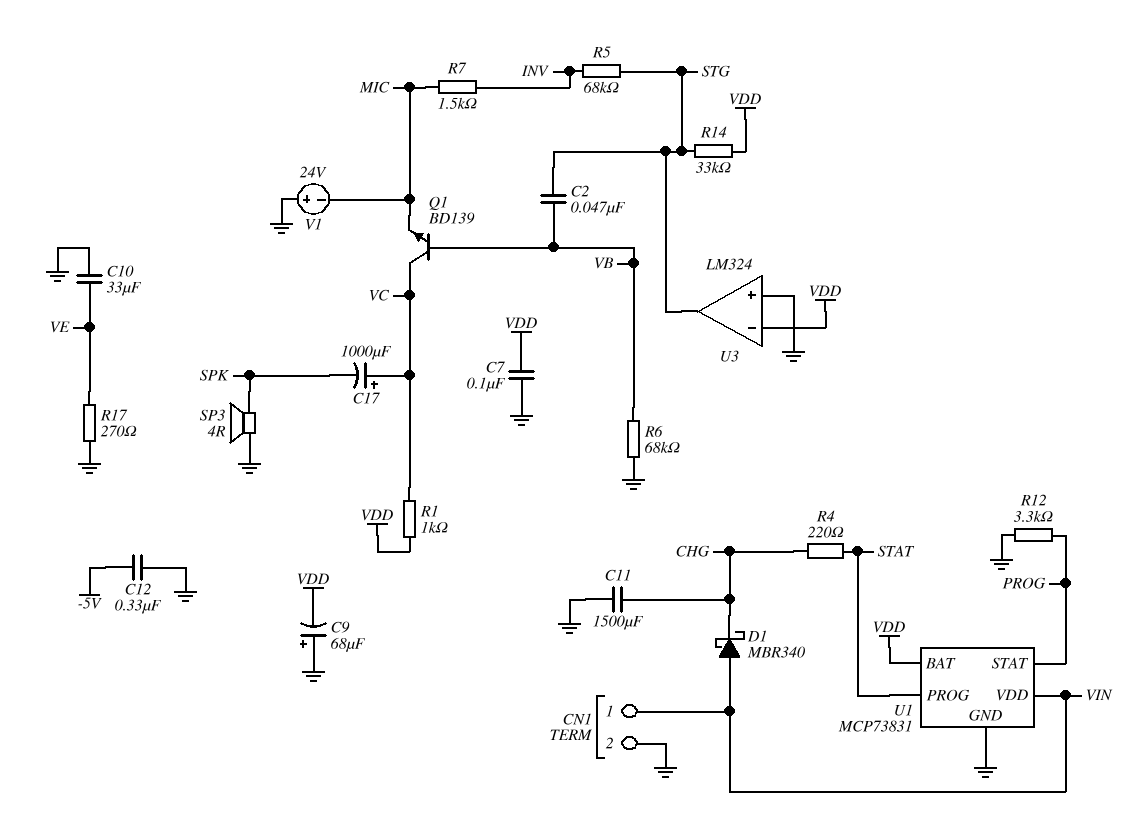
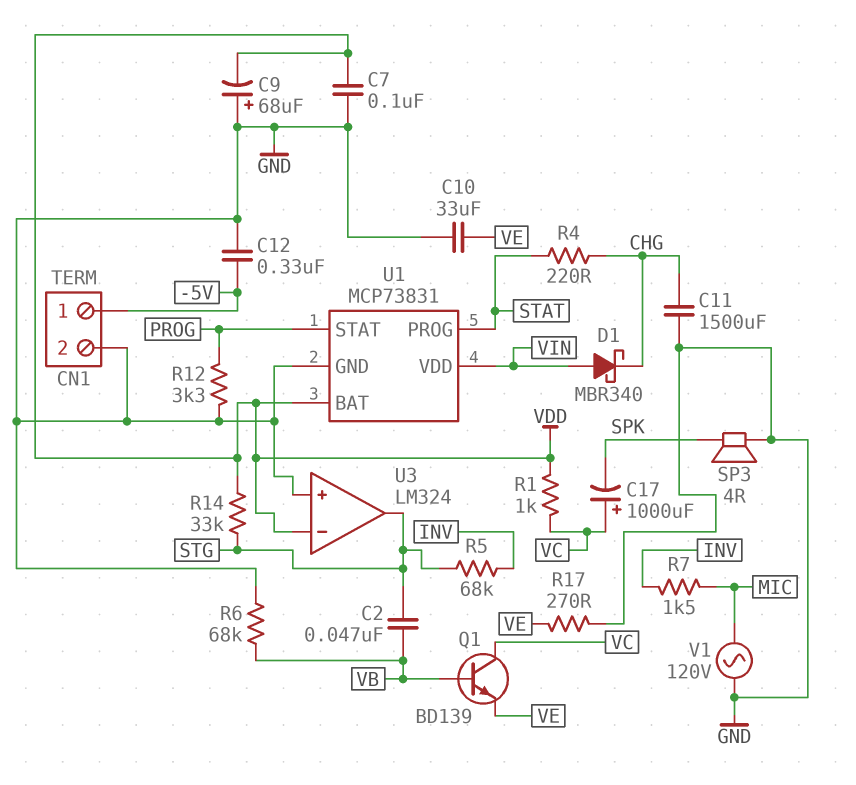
CN1 pin 1: VIN -> -5V
Q1: NPN BD139 (B VB, C VC, E MIC) -> NPN BD139 (B VB, C VC, E VE)
V1: 24V (plus GND, minus MIC) -> AC 120V (GND, MIC)

